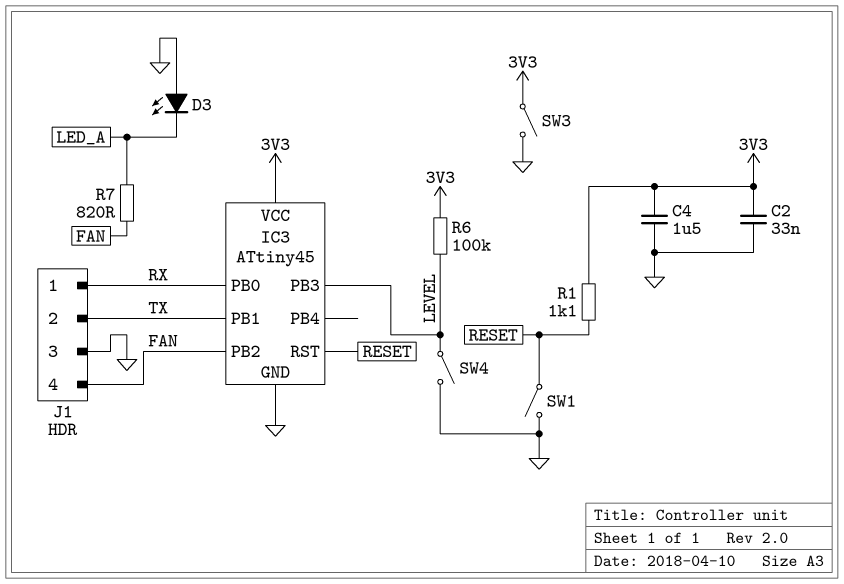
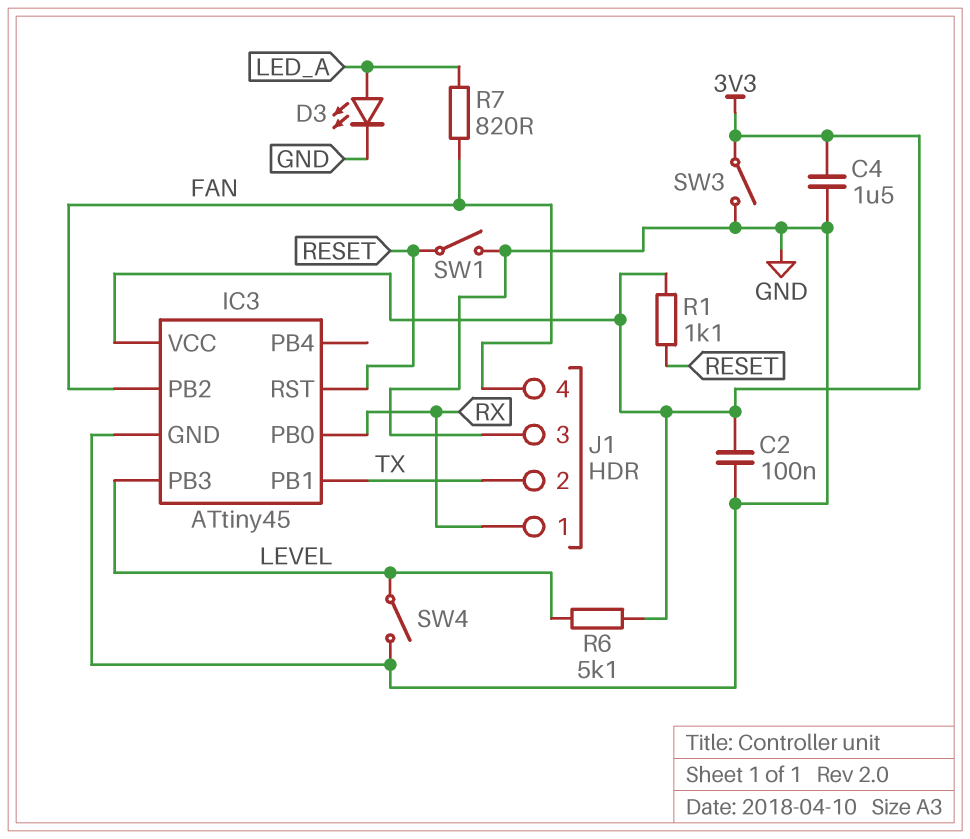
C2: 33nF (3V3, GND) -> 100nF (3V3, GND)
D3: LED (A GND, K LED_A) -> LED (A LED_A, K GND)
R6: 100k (3V3, LEVEL) -> 5.1k (3V3, LEVEL)

